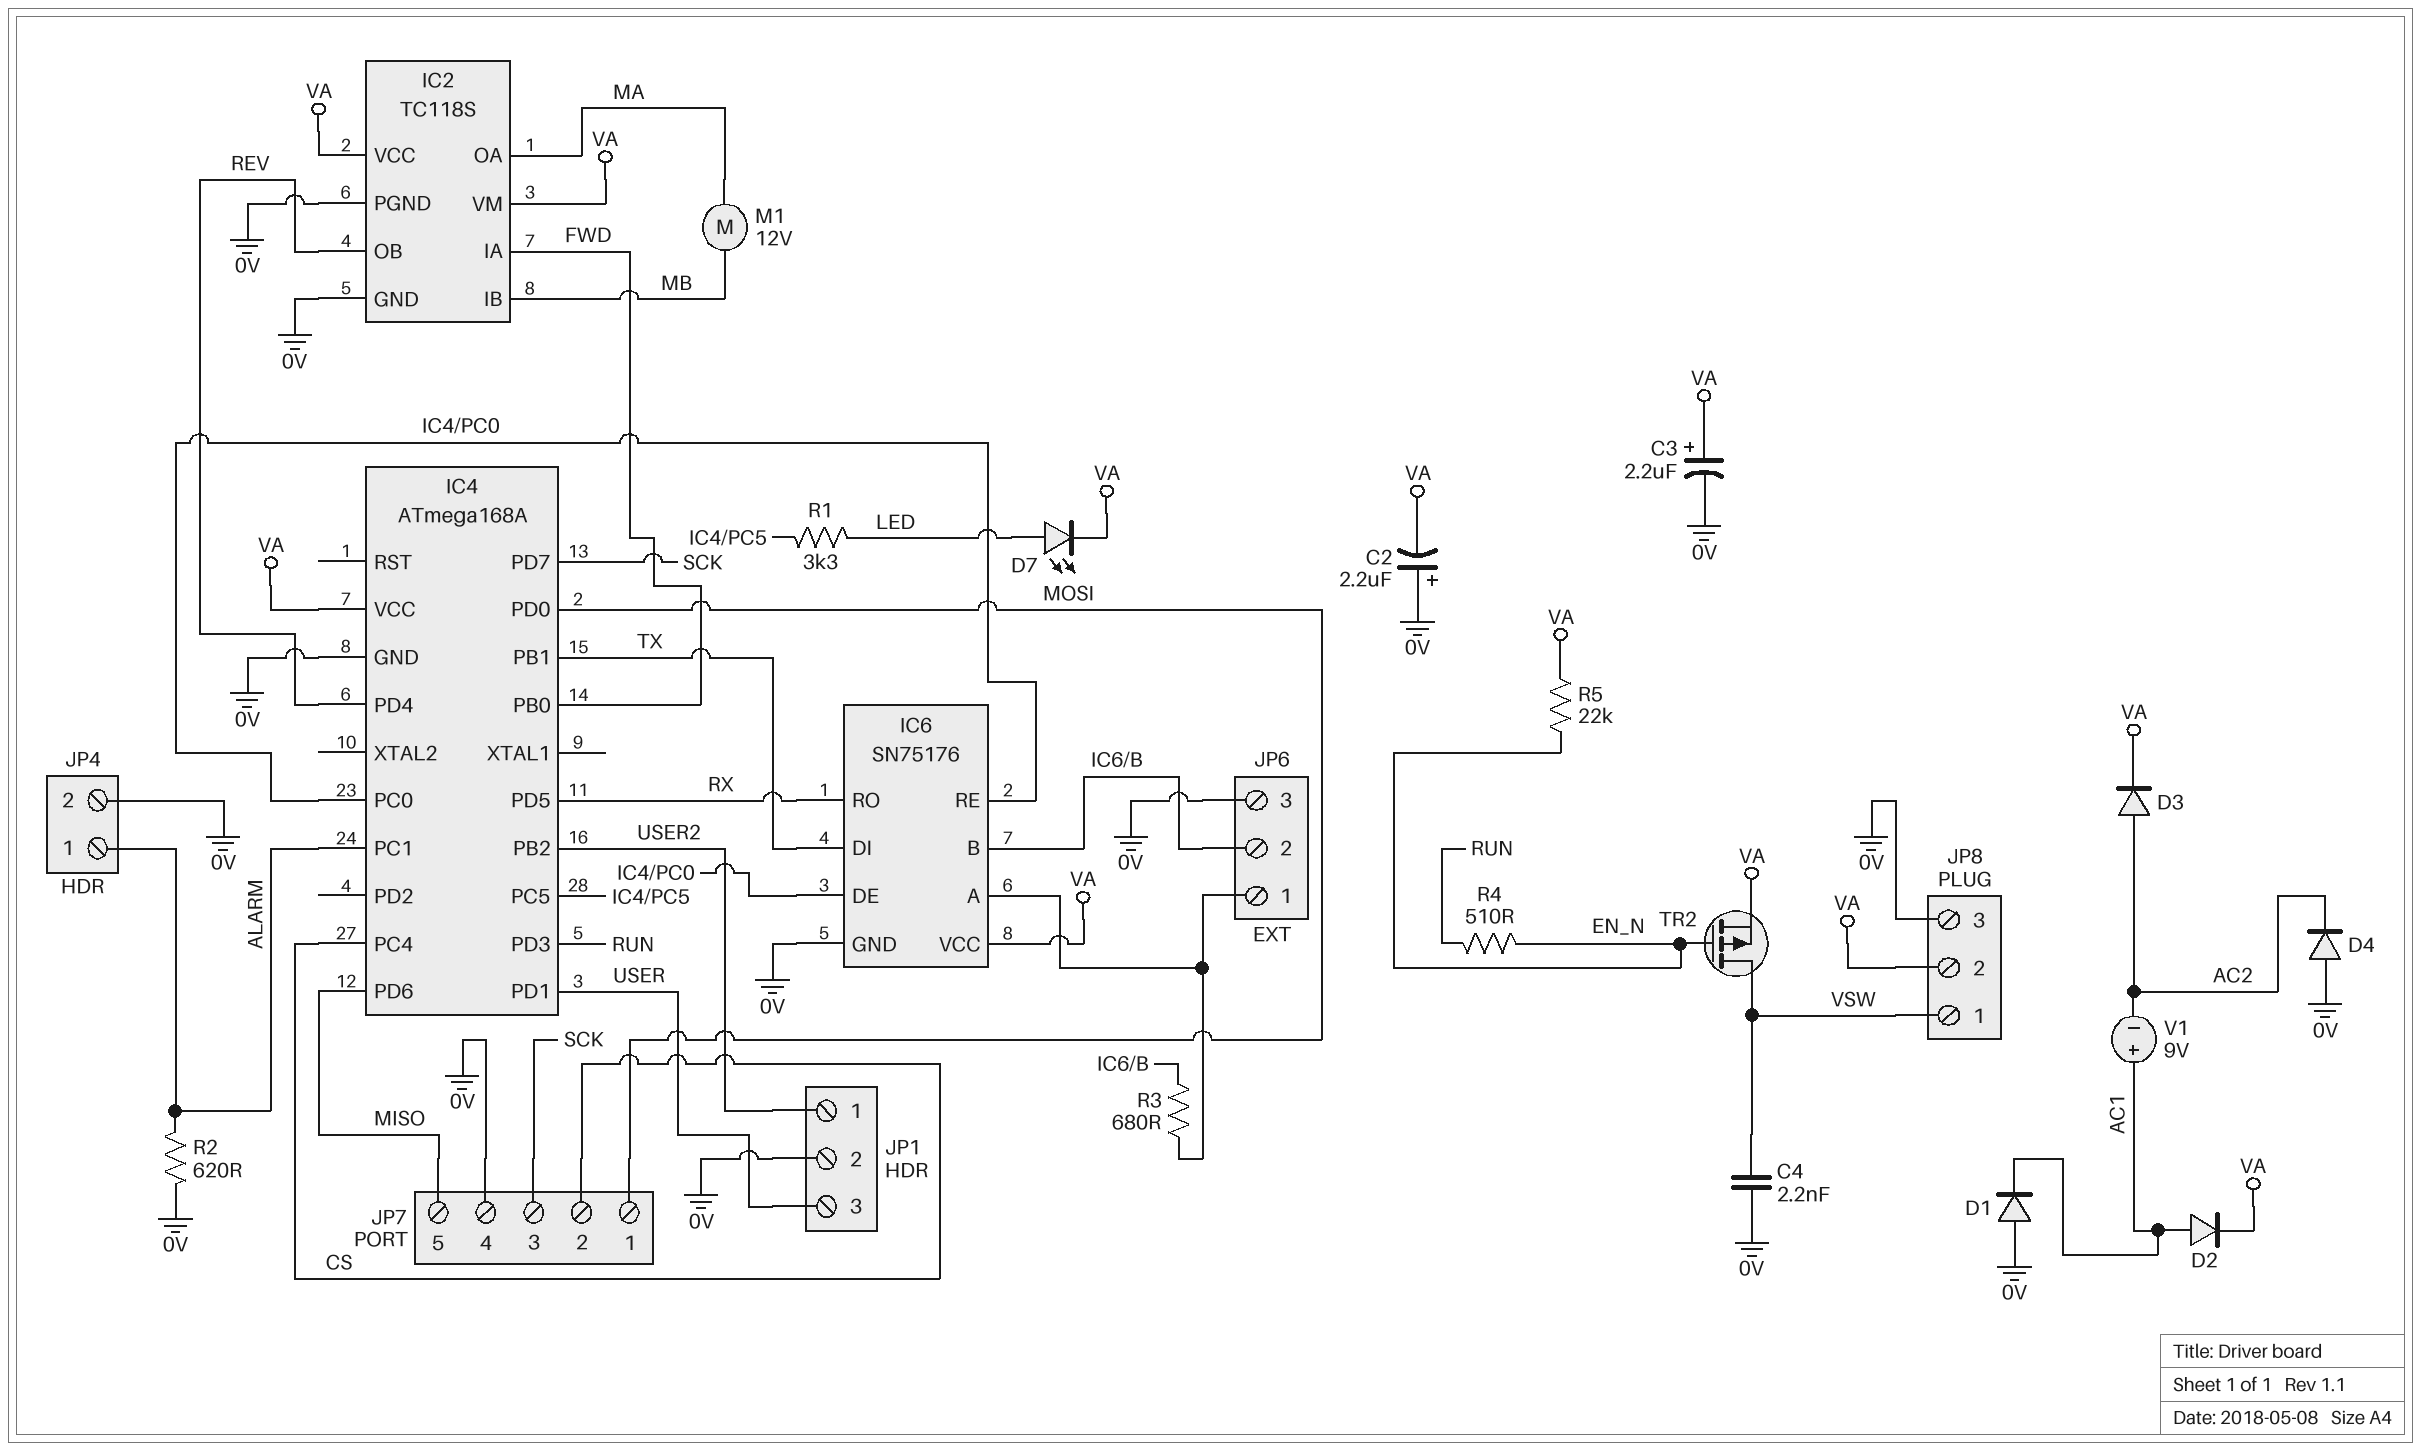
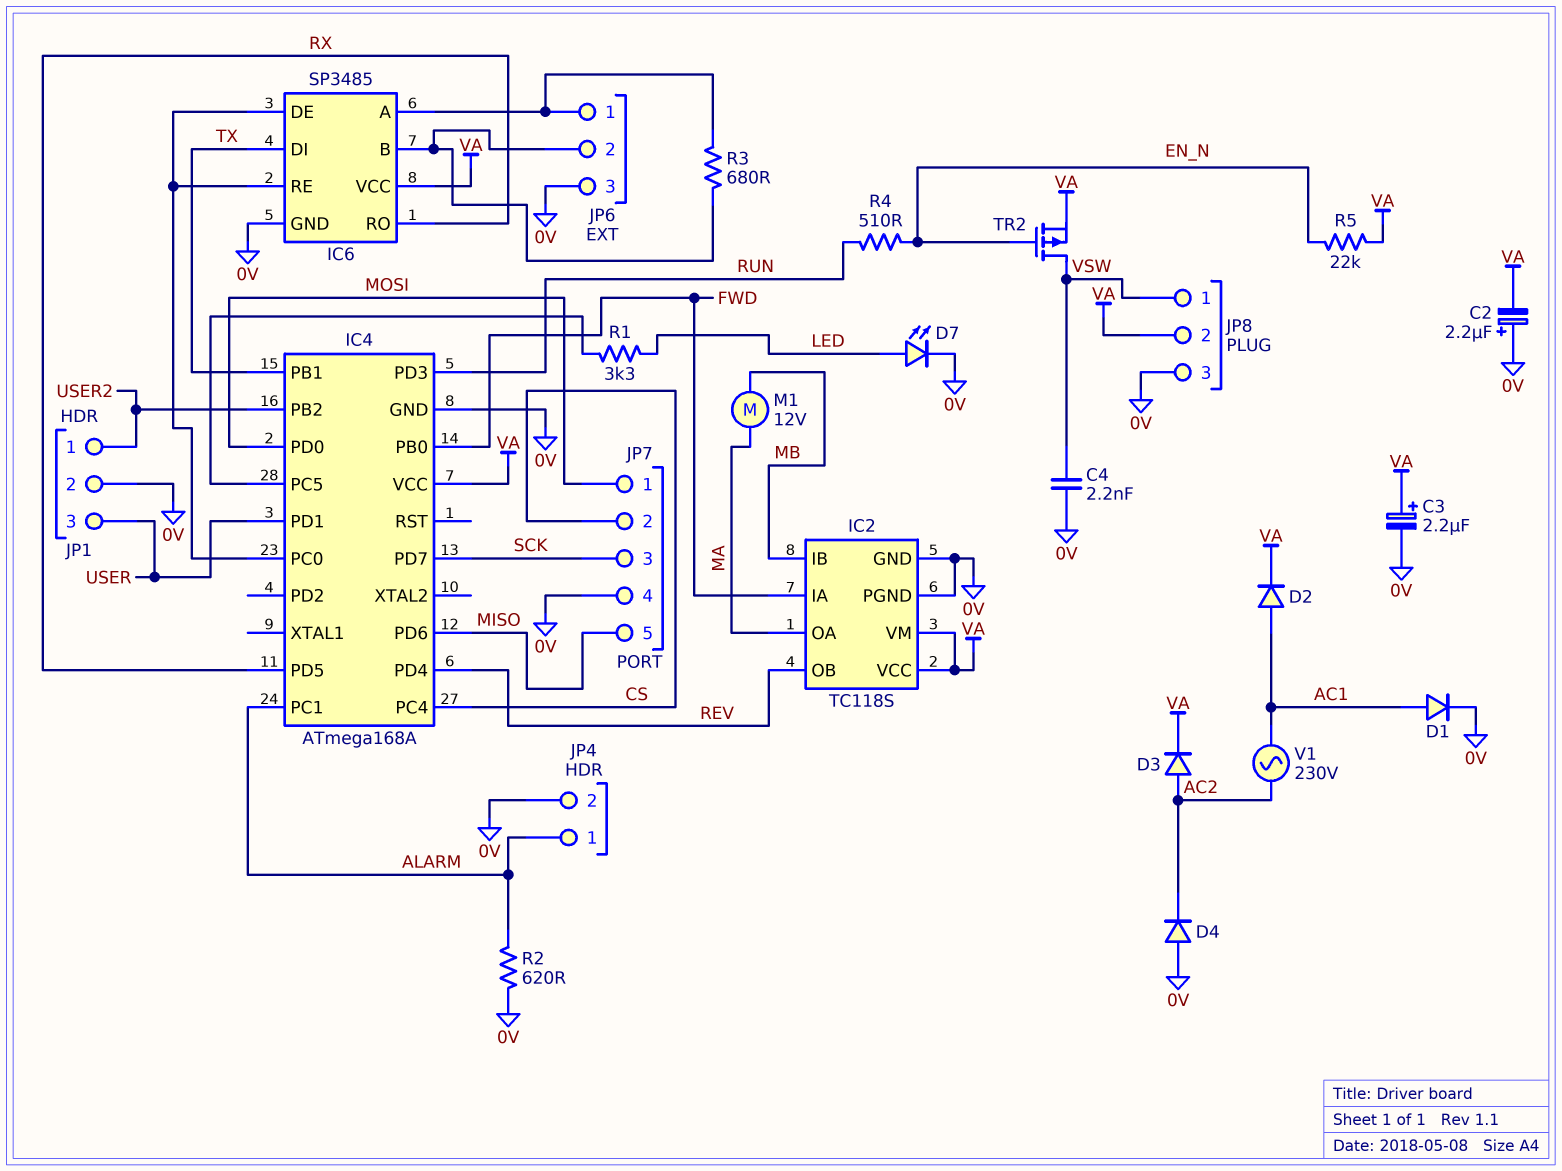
D1: diode (A 0V, K AC1) -> diode (A AC1, K 0V)
D7: LED (A LED, K VA) -> LED (A LED, K 0V)
IC6: SN75176 -> SP3485
V1: 9V (plus AC1, minus AC2) -> AC 230V (AC1, AC2)

